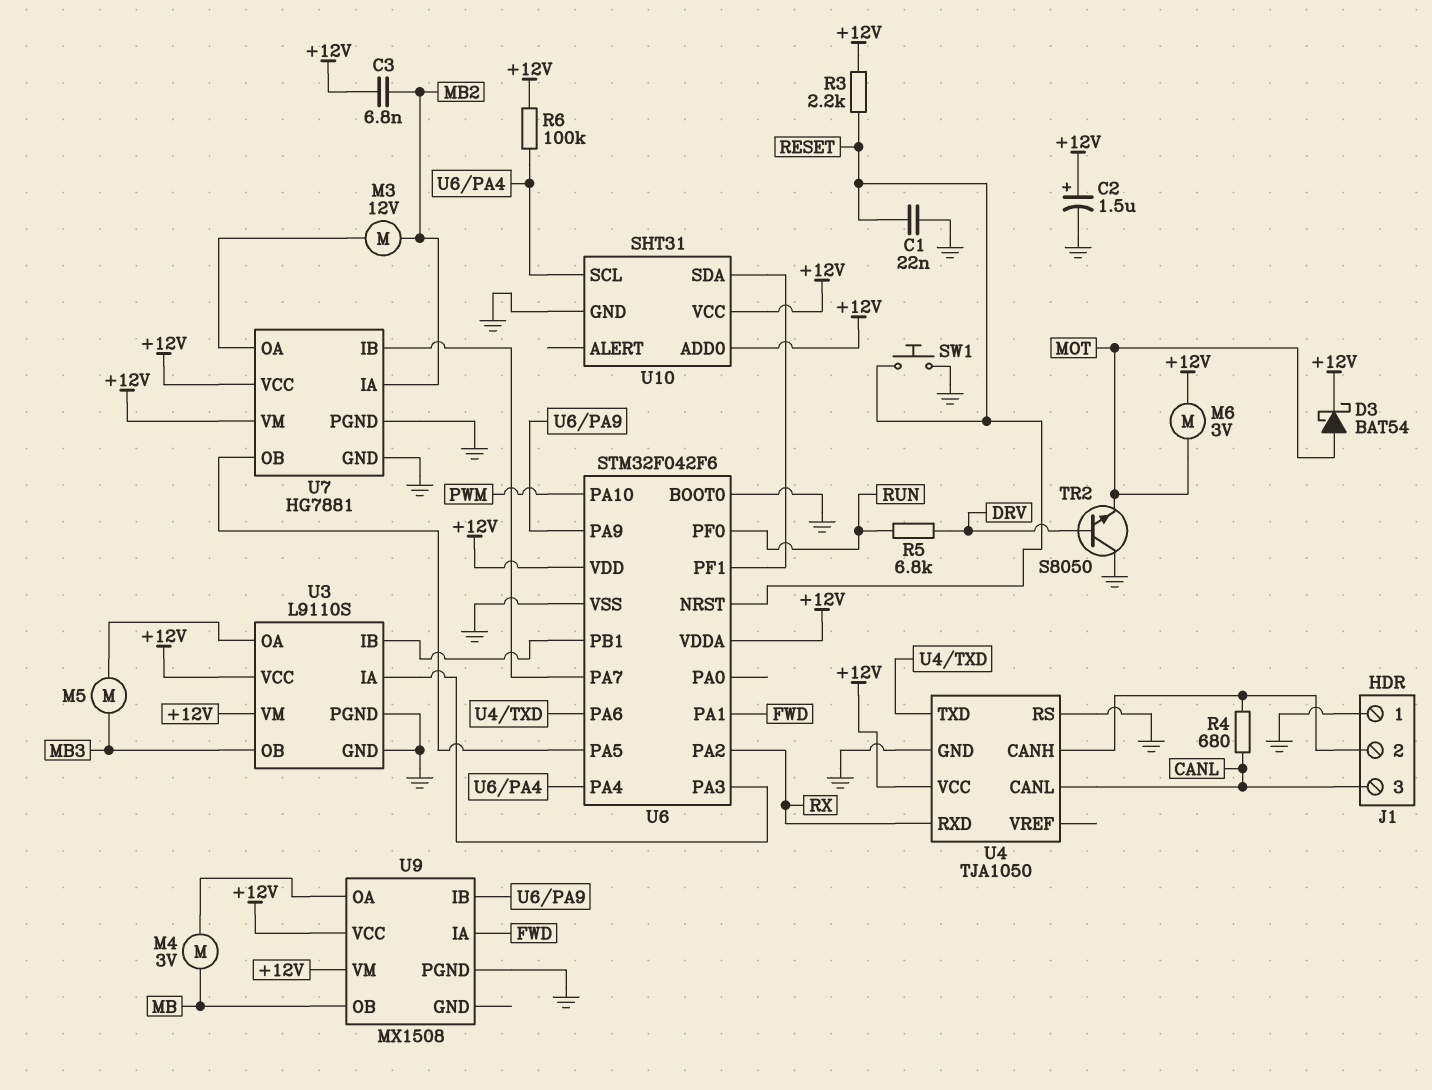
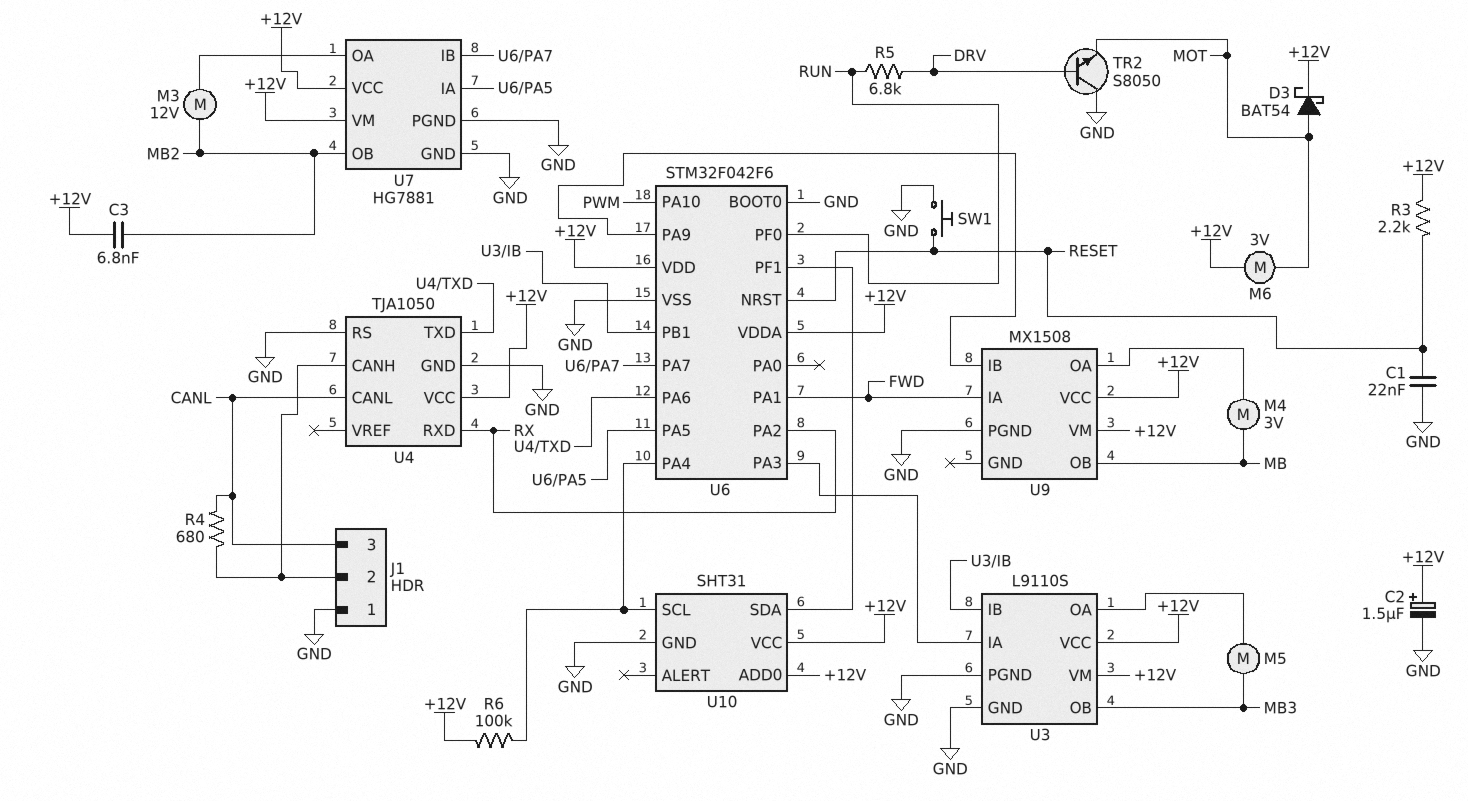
U7 pin IA: MB2 -> U6/PA5
U7 pin OB: U6/PA5 -> MB2

